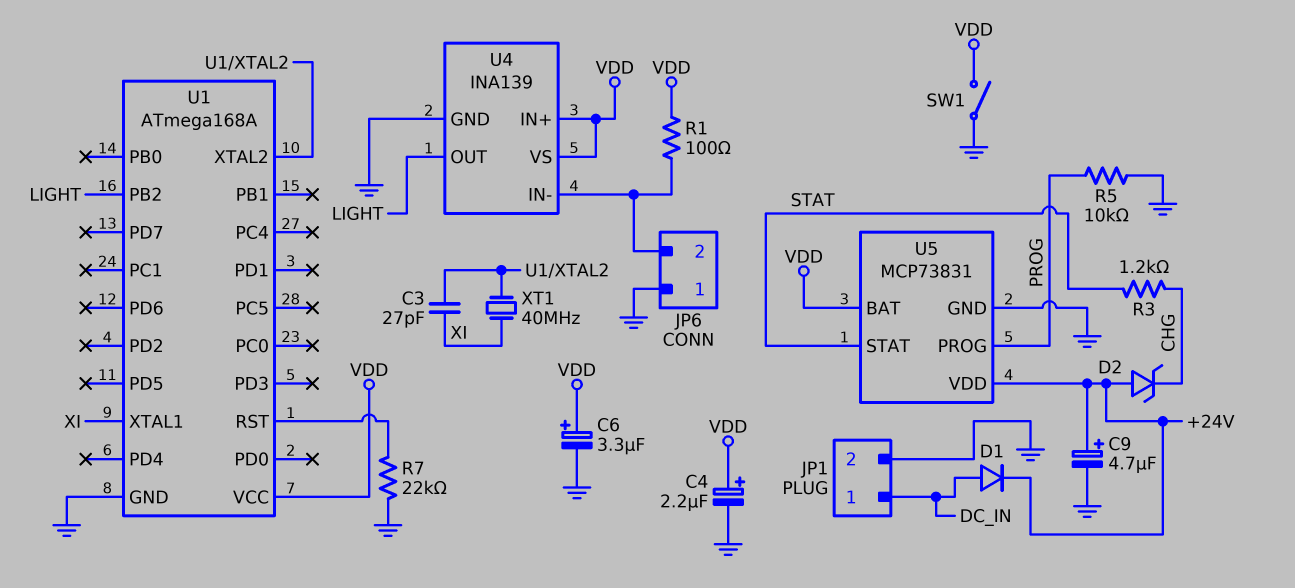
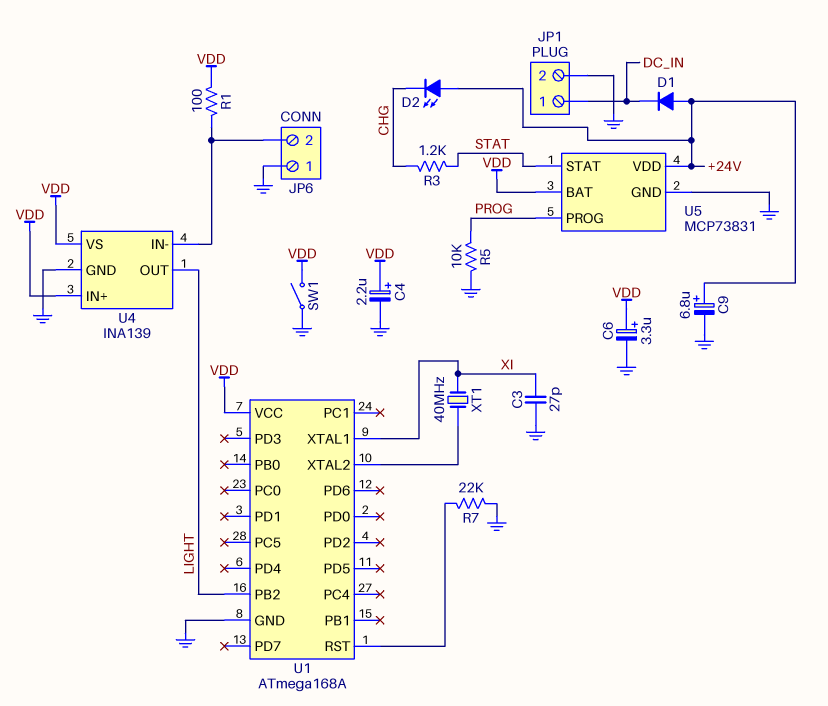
C3: 27pF (U1/XTAL2, XI) -> 27pF (GND, XI)
C9: 4.7uF (plus +24V, minus GND) -> 6.8uF (plus +24V, minus GND)
D1: diode (A DC_IN, K +24V) -> diode (A +24V, K DC_IN)
D2: zener (A +24V, K CHG) -> LED (A +24V, K CHG)

